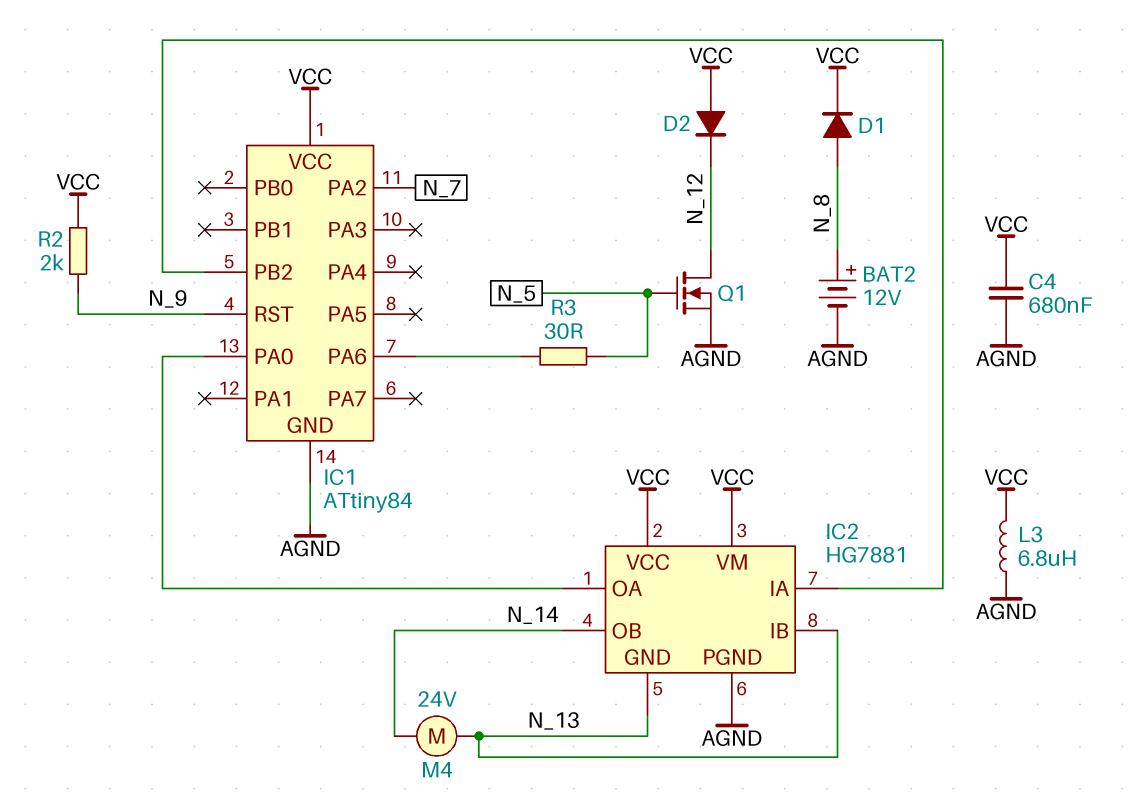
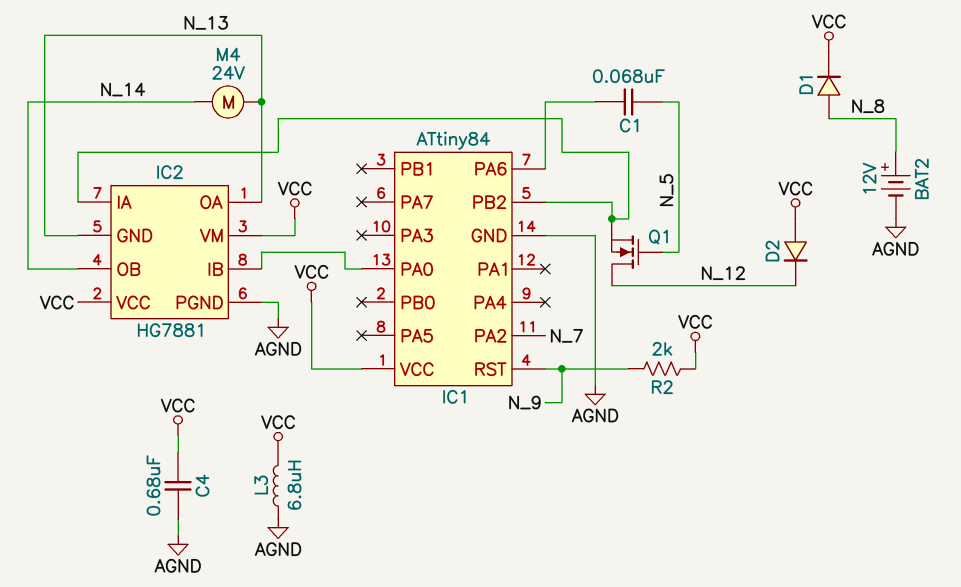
C1: none -> 68nF (IC1/PA6, N_5)
IC2 pin IB: N_13 -> IC1/PA0
IC2 pin OA: IC1/PA0 -> N_13
Q1: NMOS (G N_5, D N_12, S AGND) -> NMOS (G N_5, D N_12, S IC1/PB2)
R3: 30 (IC1/PA6, N_5) -> none

